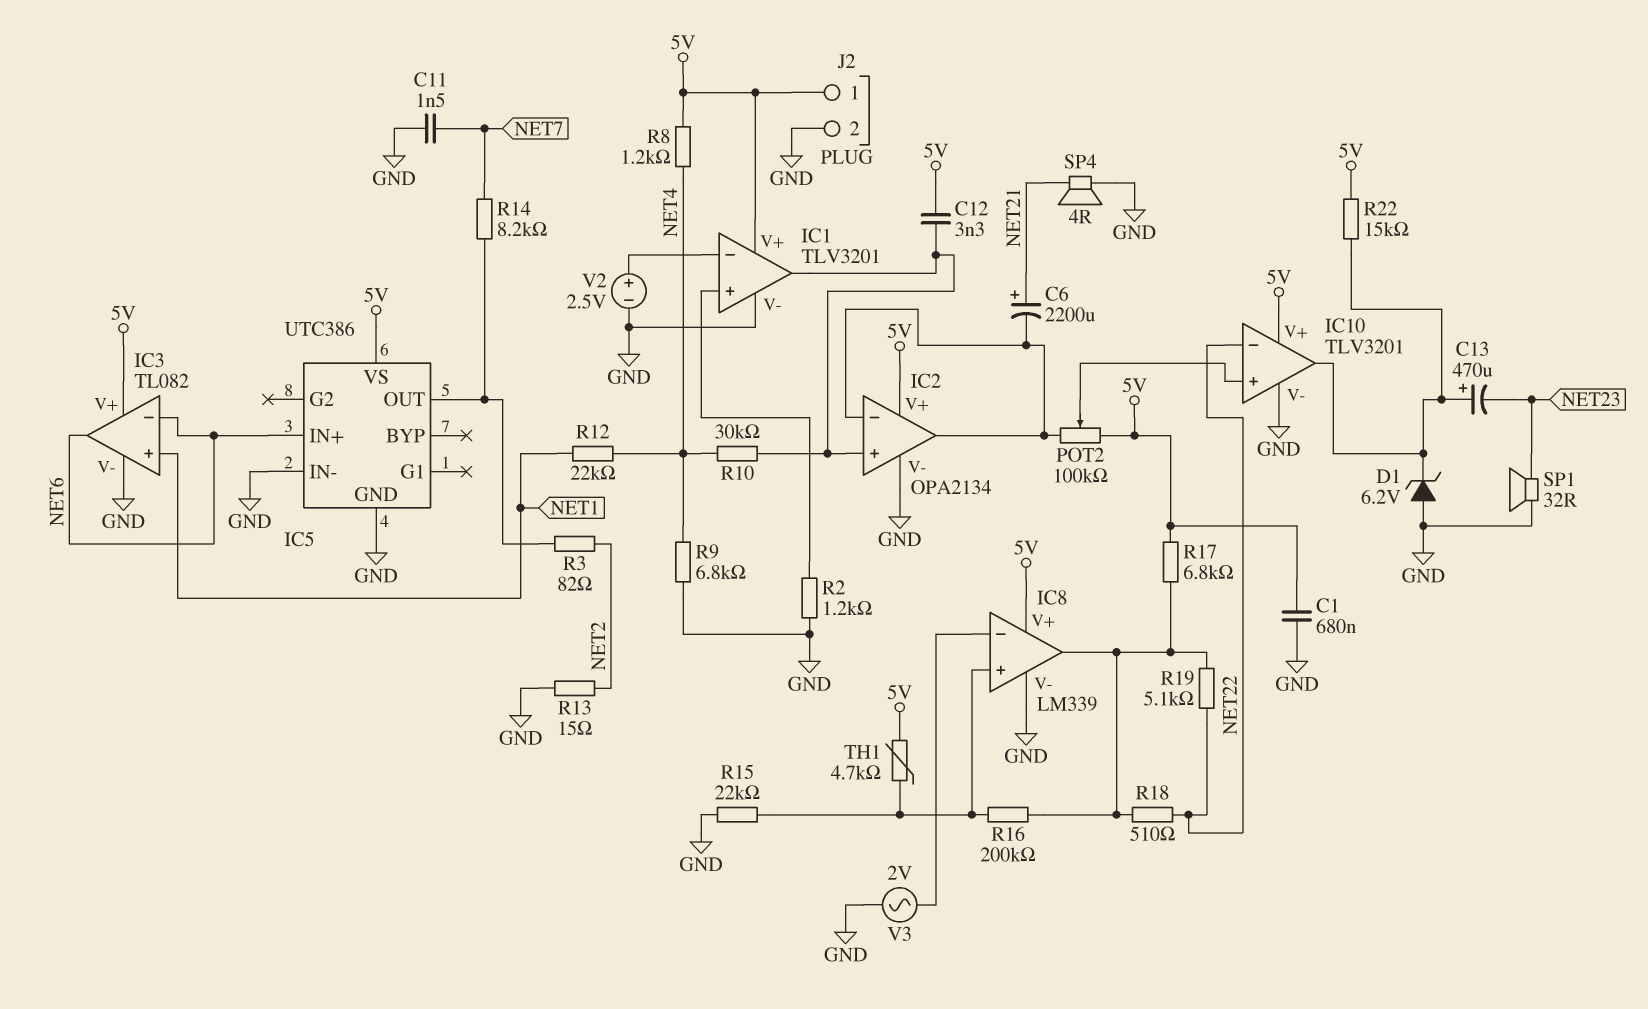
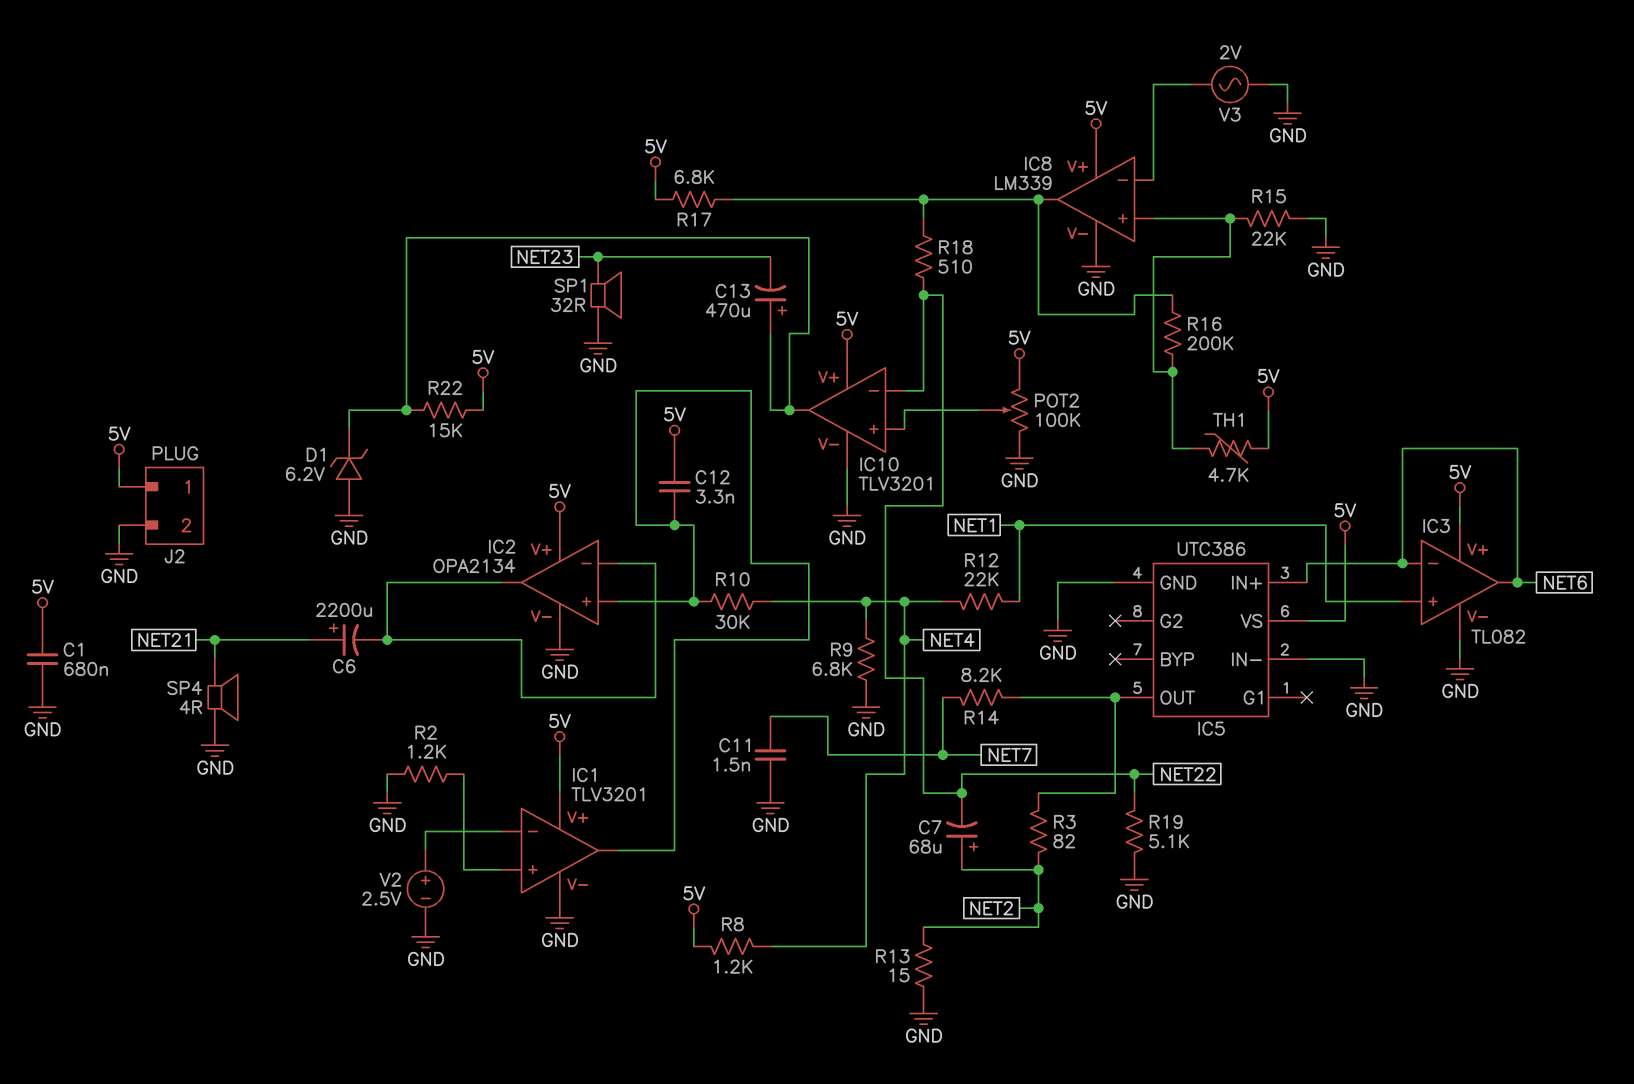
C7: none -> 68uF (plus NET2, minus NET22)
POT2: 100k (5V, IC2/in-, wiper IC10/in+) -> 100k (5V, GND, wiper IC10/in+)
R19: 5.1k (IC8/out, NET22) -> 5.1k (GND, NET22)

